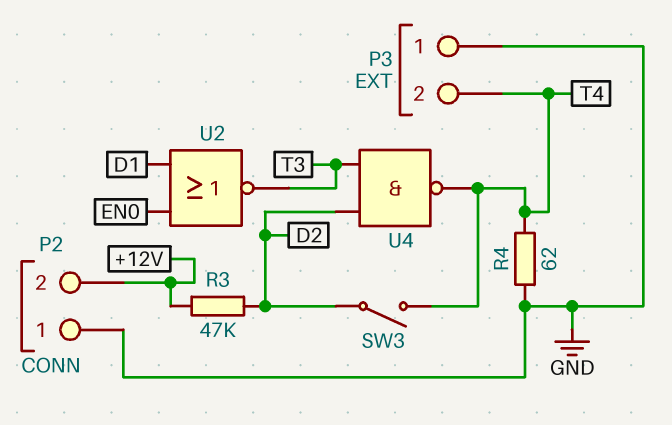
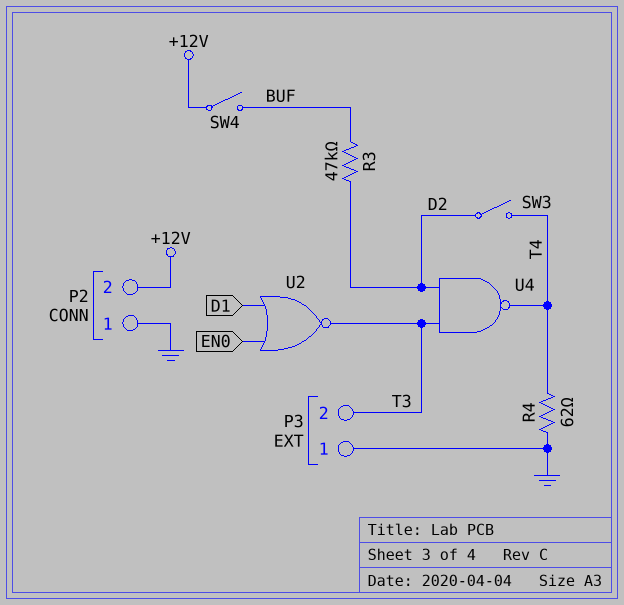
P3 pin 2: T4 -> T3
R3: 47k (+12V, D2) -> 47k (BUF, D2)
SW4: none -> switch (+12V, BUF)

